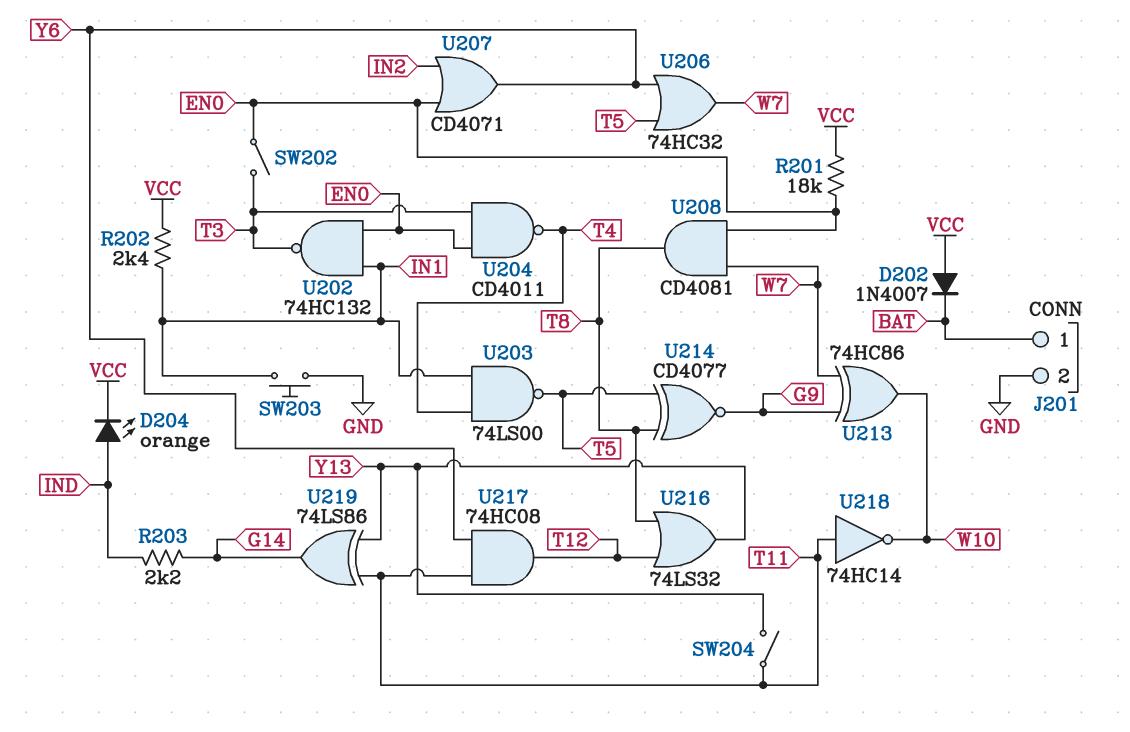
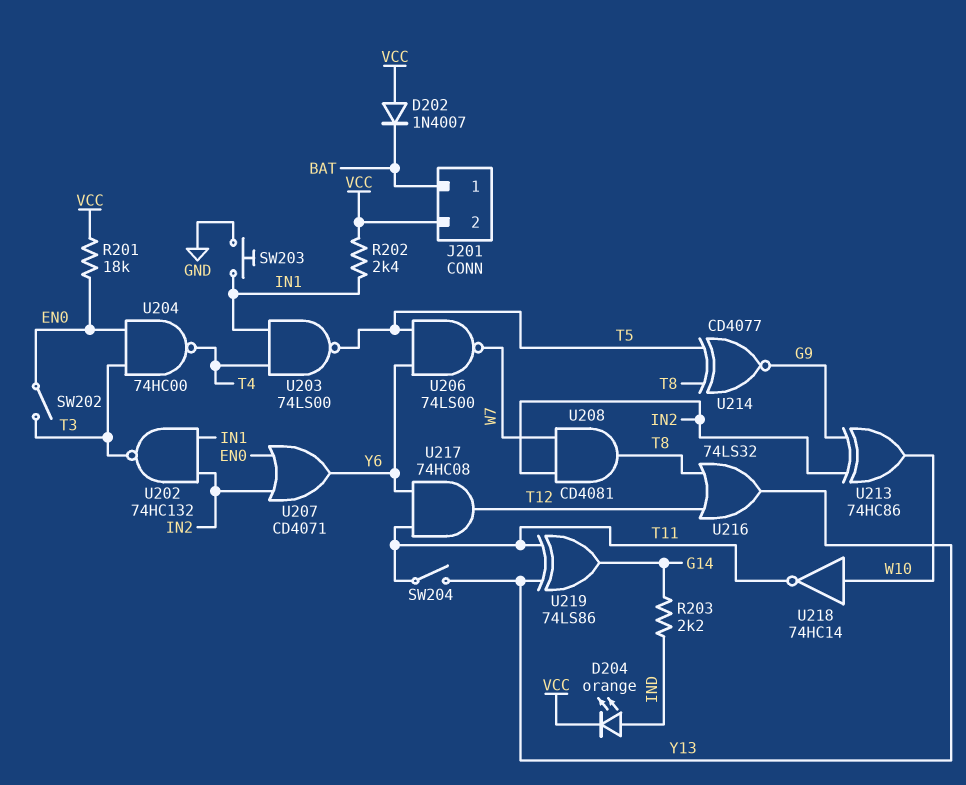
J201 pin 2: GND -> VCC
U202: NAND 74HC132 (in EN0, in IN1, out T3) -> NAND 74HC132 (in IN1, in IN2, out T3)
U204: NAND CD4011 (in EN0, in T3, out T4) -> NAND 74HC00 (in EN0, in T3, out T4)
U206: OR 74HC32 (in T5, in Y6, out W7) -> NAND 74LS00 (in T5, in Y6, out W7)
U208: AND CD4081 (in EN0, in W7, out T8) -> AND CD4081 (in IN2, in W7, out T8)
U213: XOR 74HC86 (in G9, in W7, out W10) -> XOR 74HC86 (in G9, in IN2, out W10)
U218: NOT 74HC14 (in T11, out W10) -> NOT 74HC14 (in W10, out T11)

